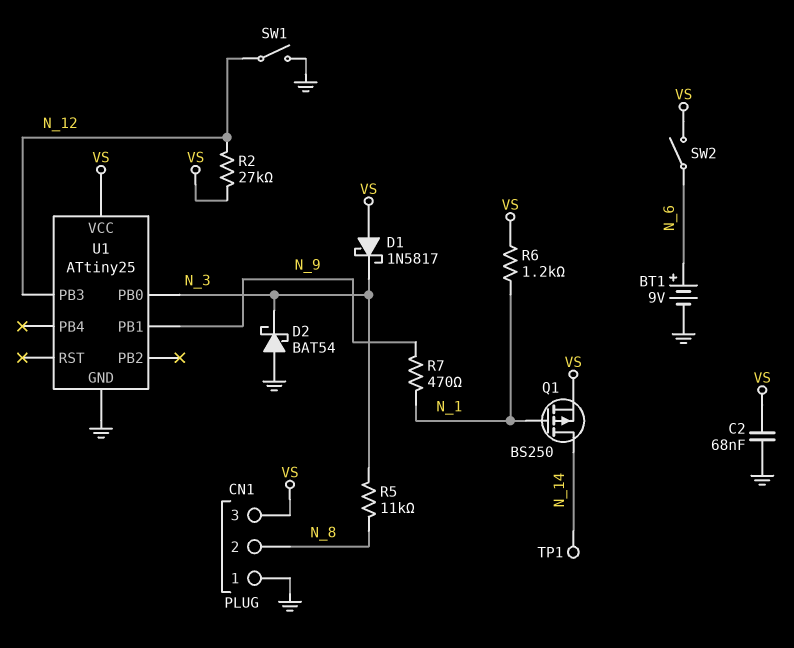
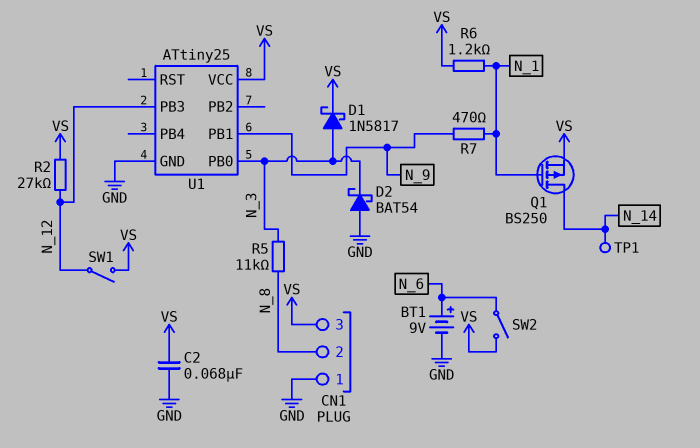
D1: schottky 1N5817 (A VS, K N_3) -> schottky 1N5817 (A N_3, K VS)
SW1: switch (GND, N_12) -> switch (N_12, VS)

